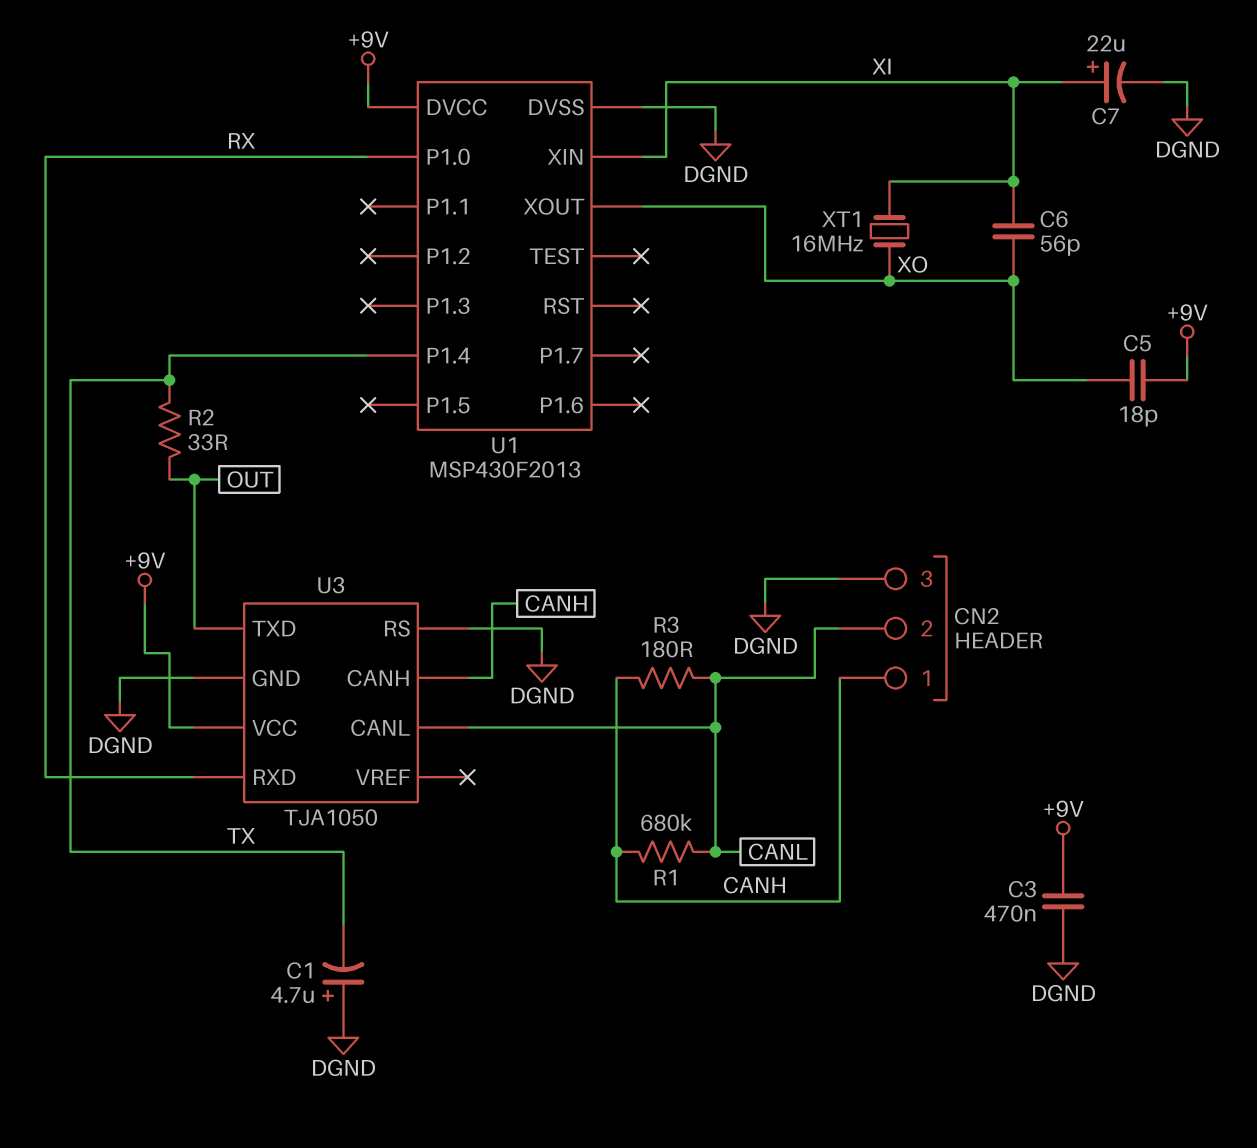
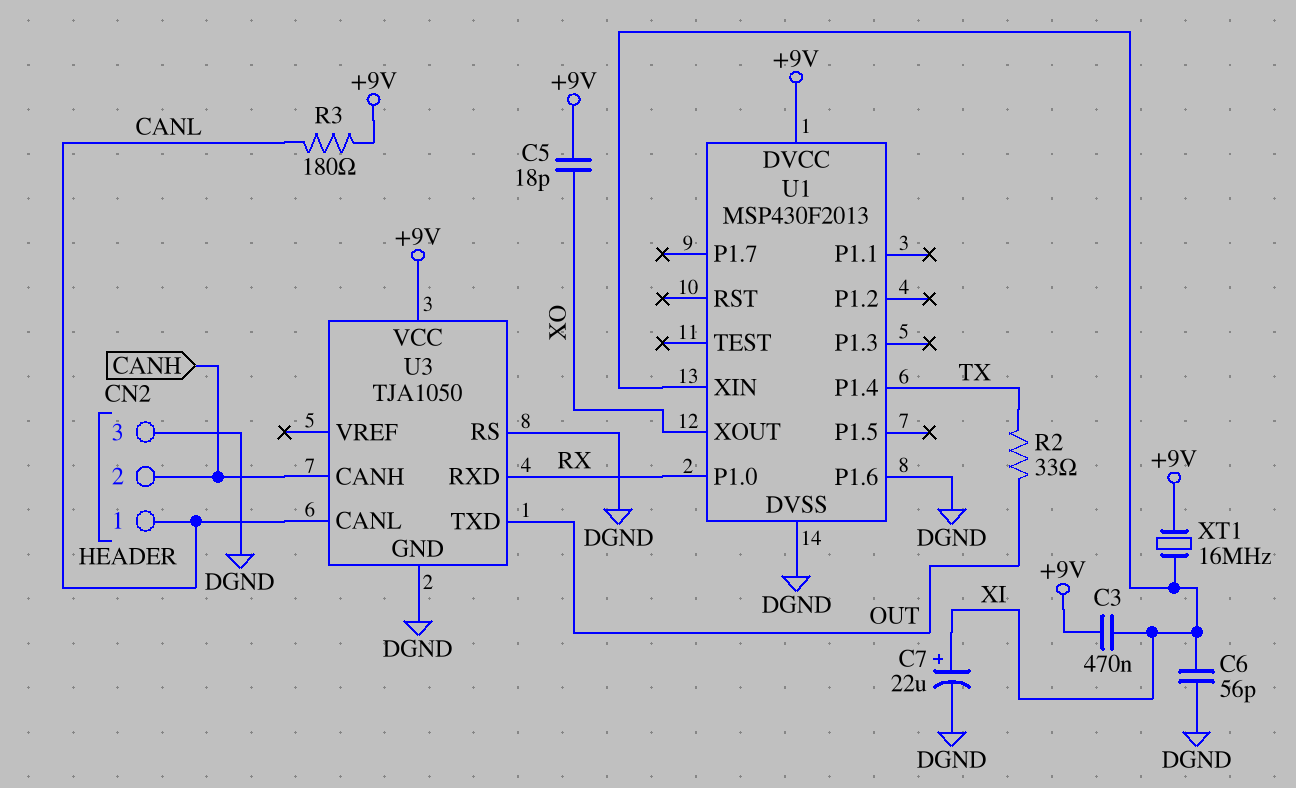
C1: 4.7uF (plus DGND, minus TX) -> none
C3: 470nF (+9V, DGND) -> 470nF (+9V, XI)
C6: 56pF (XI, XO) -> 56pF (DGND, XI)
CN2 pin 1: CANH -> CANL
CN2 pin 2: CANL -> CANH
R1: 680k (CANH, CANL) -> none
R3: 180 (CANH, CANL) -> 180 (+9V, CANL)
U1 pin P1.6: none -> DGND
XT1: 16MHz (XI, XO) -> 16MHz (+9V, XI)

